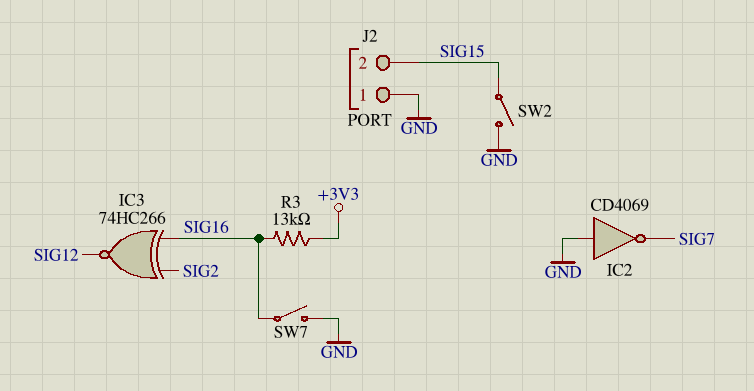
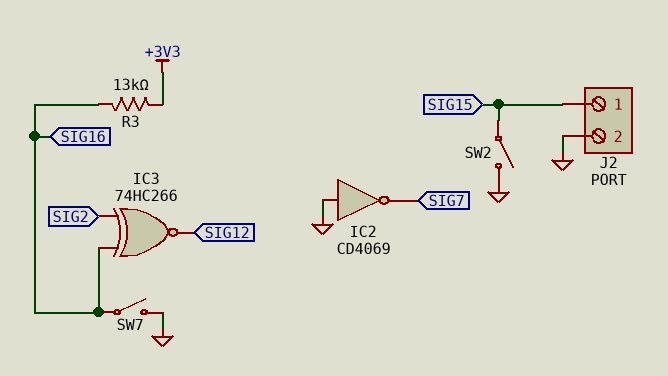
J2 pin 1: GND -> SIG15
J2 pin 2: SIG15 -> GND

